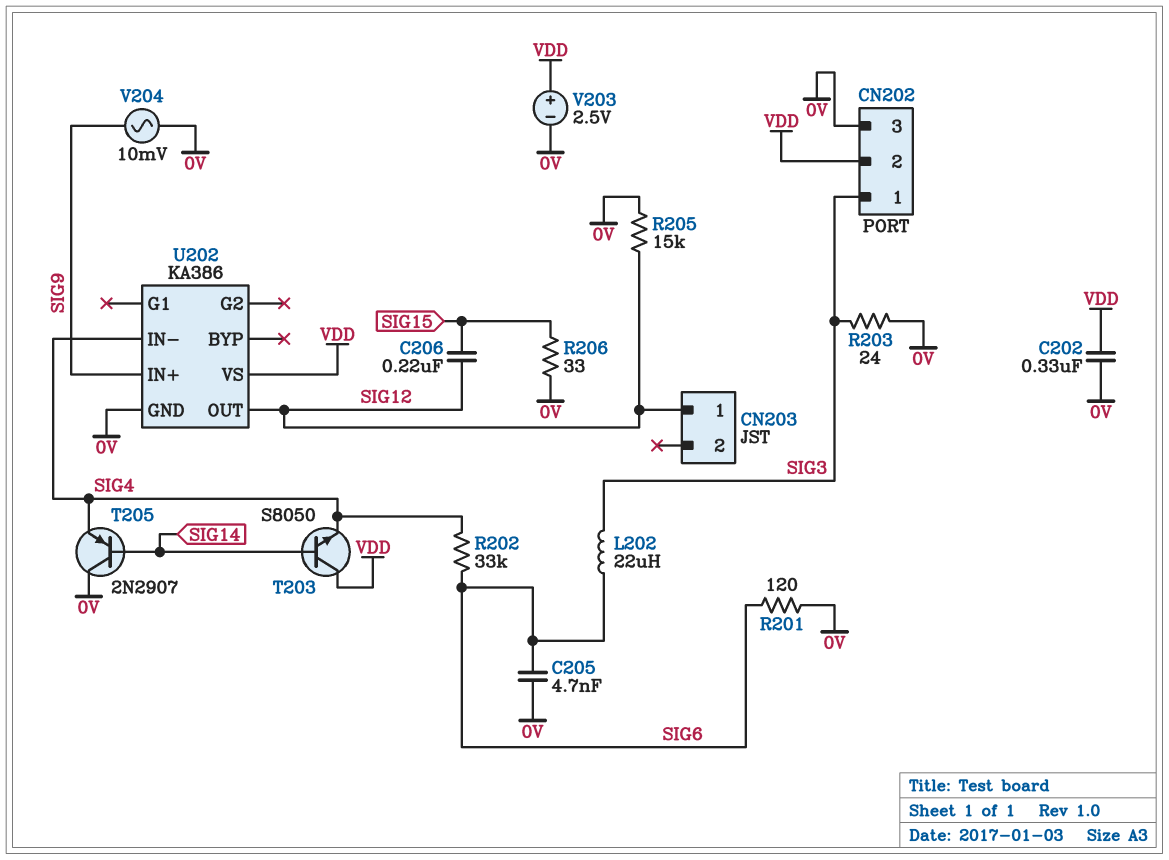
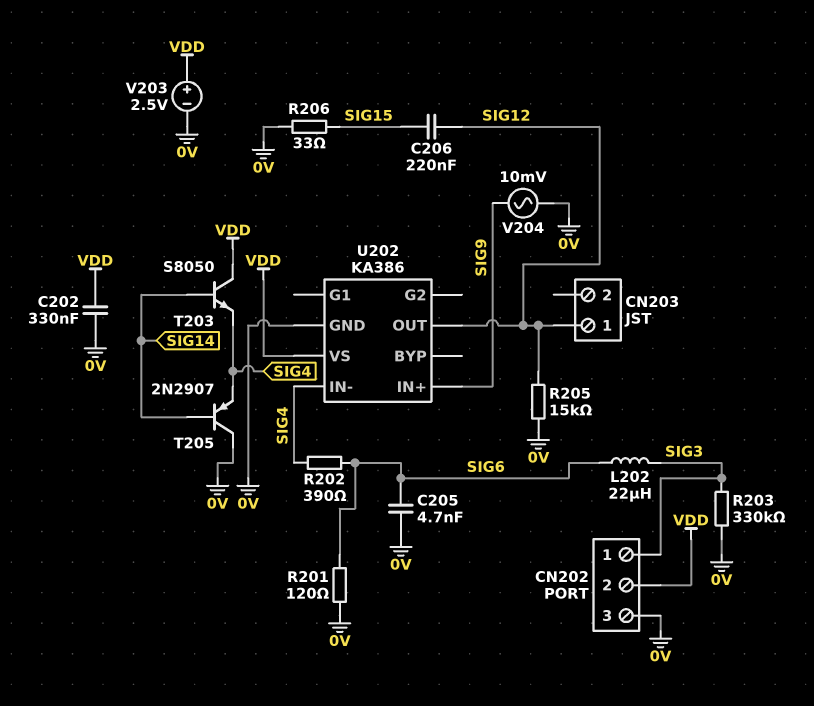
R202: 33k (SIG4, SIG6) -> 390 (SIG4, SIG6)
R203: 24 (0V, SIG3) -> 330k (0V, SIG3)

